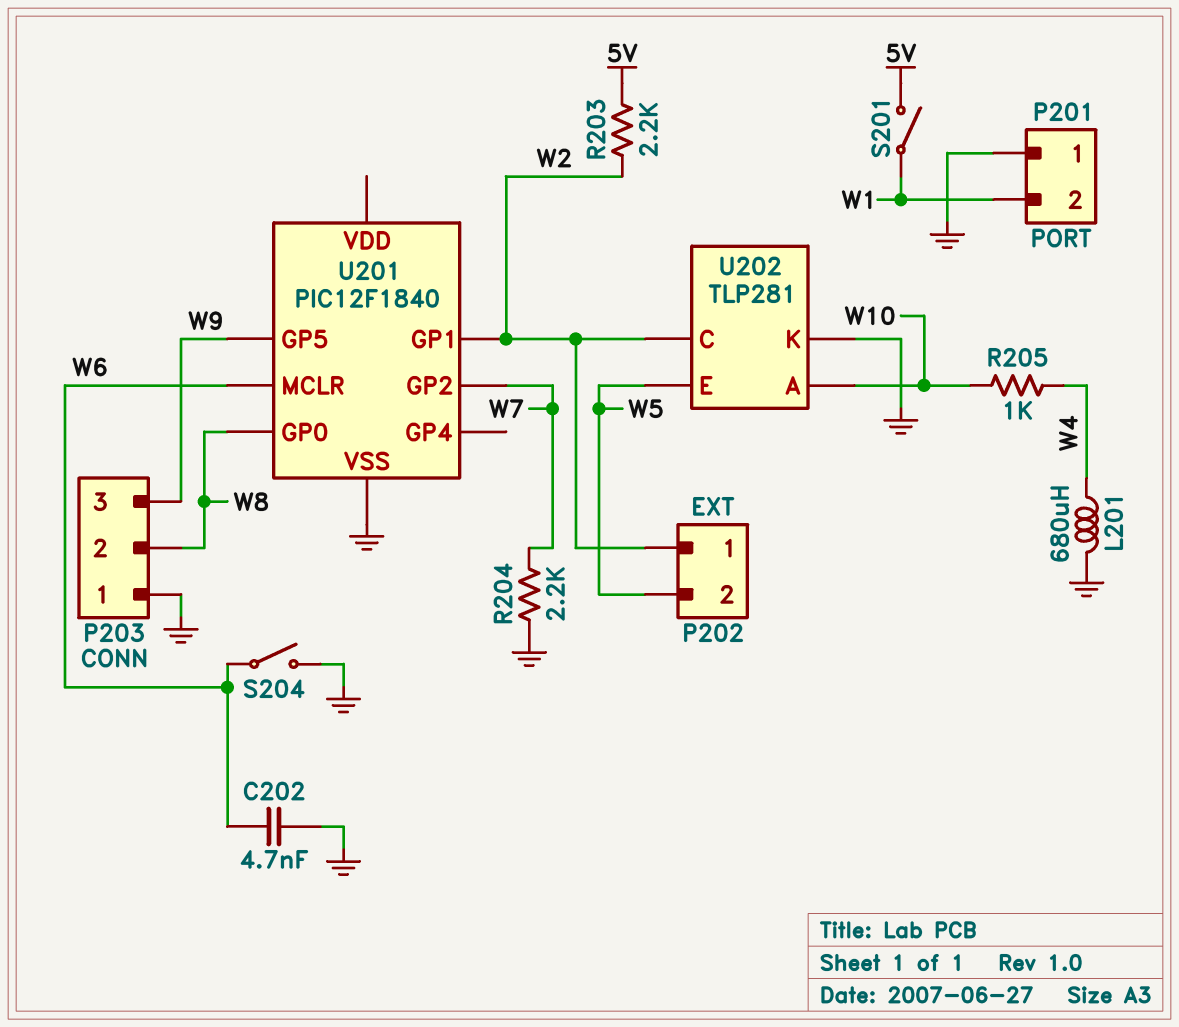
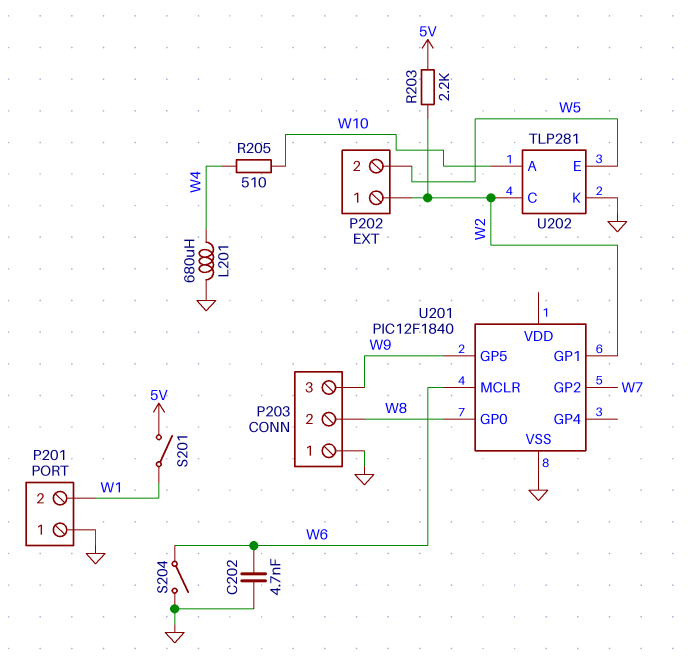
R204: 2.2k (GND, W7) -> none
R205: 1k (W4, W10) -> 510 (W4, W10)

